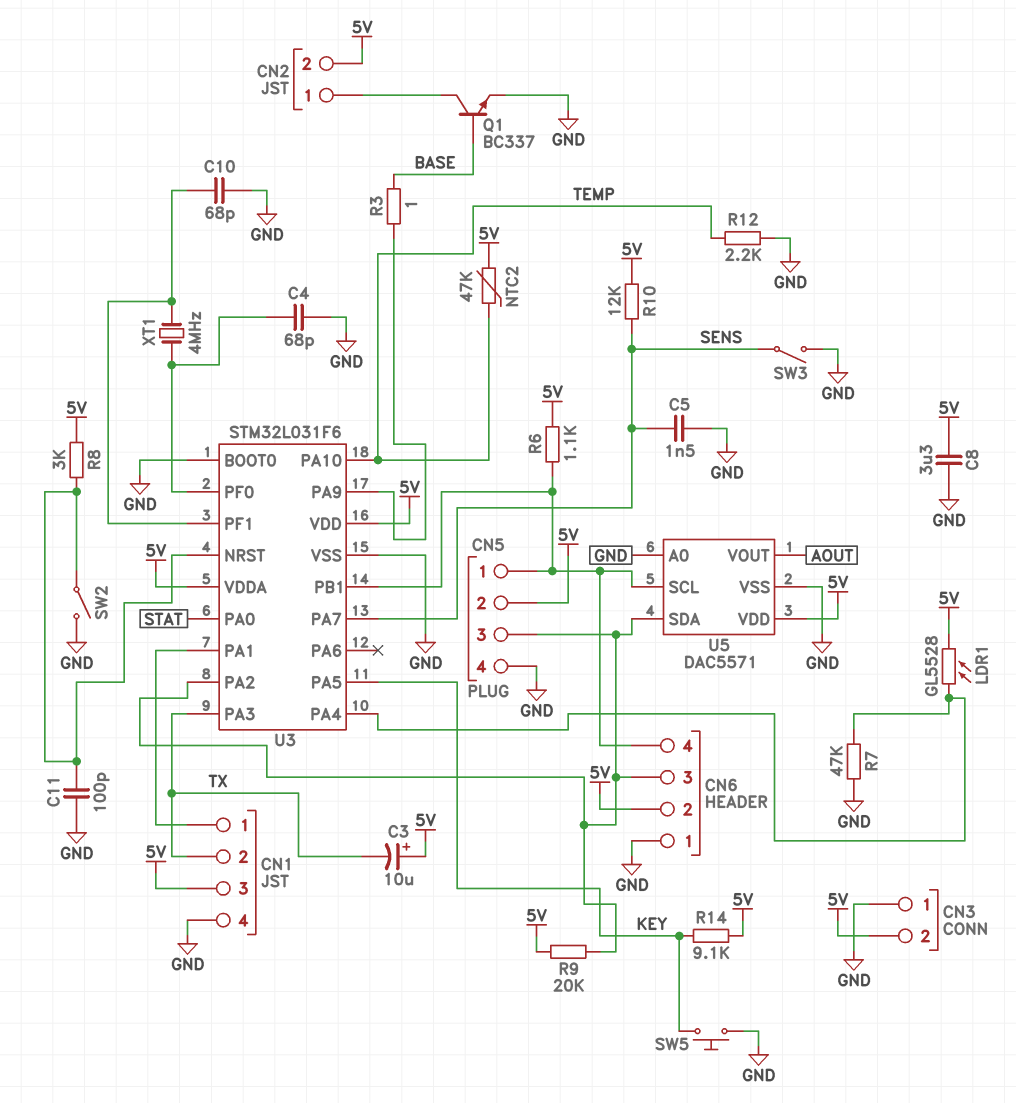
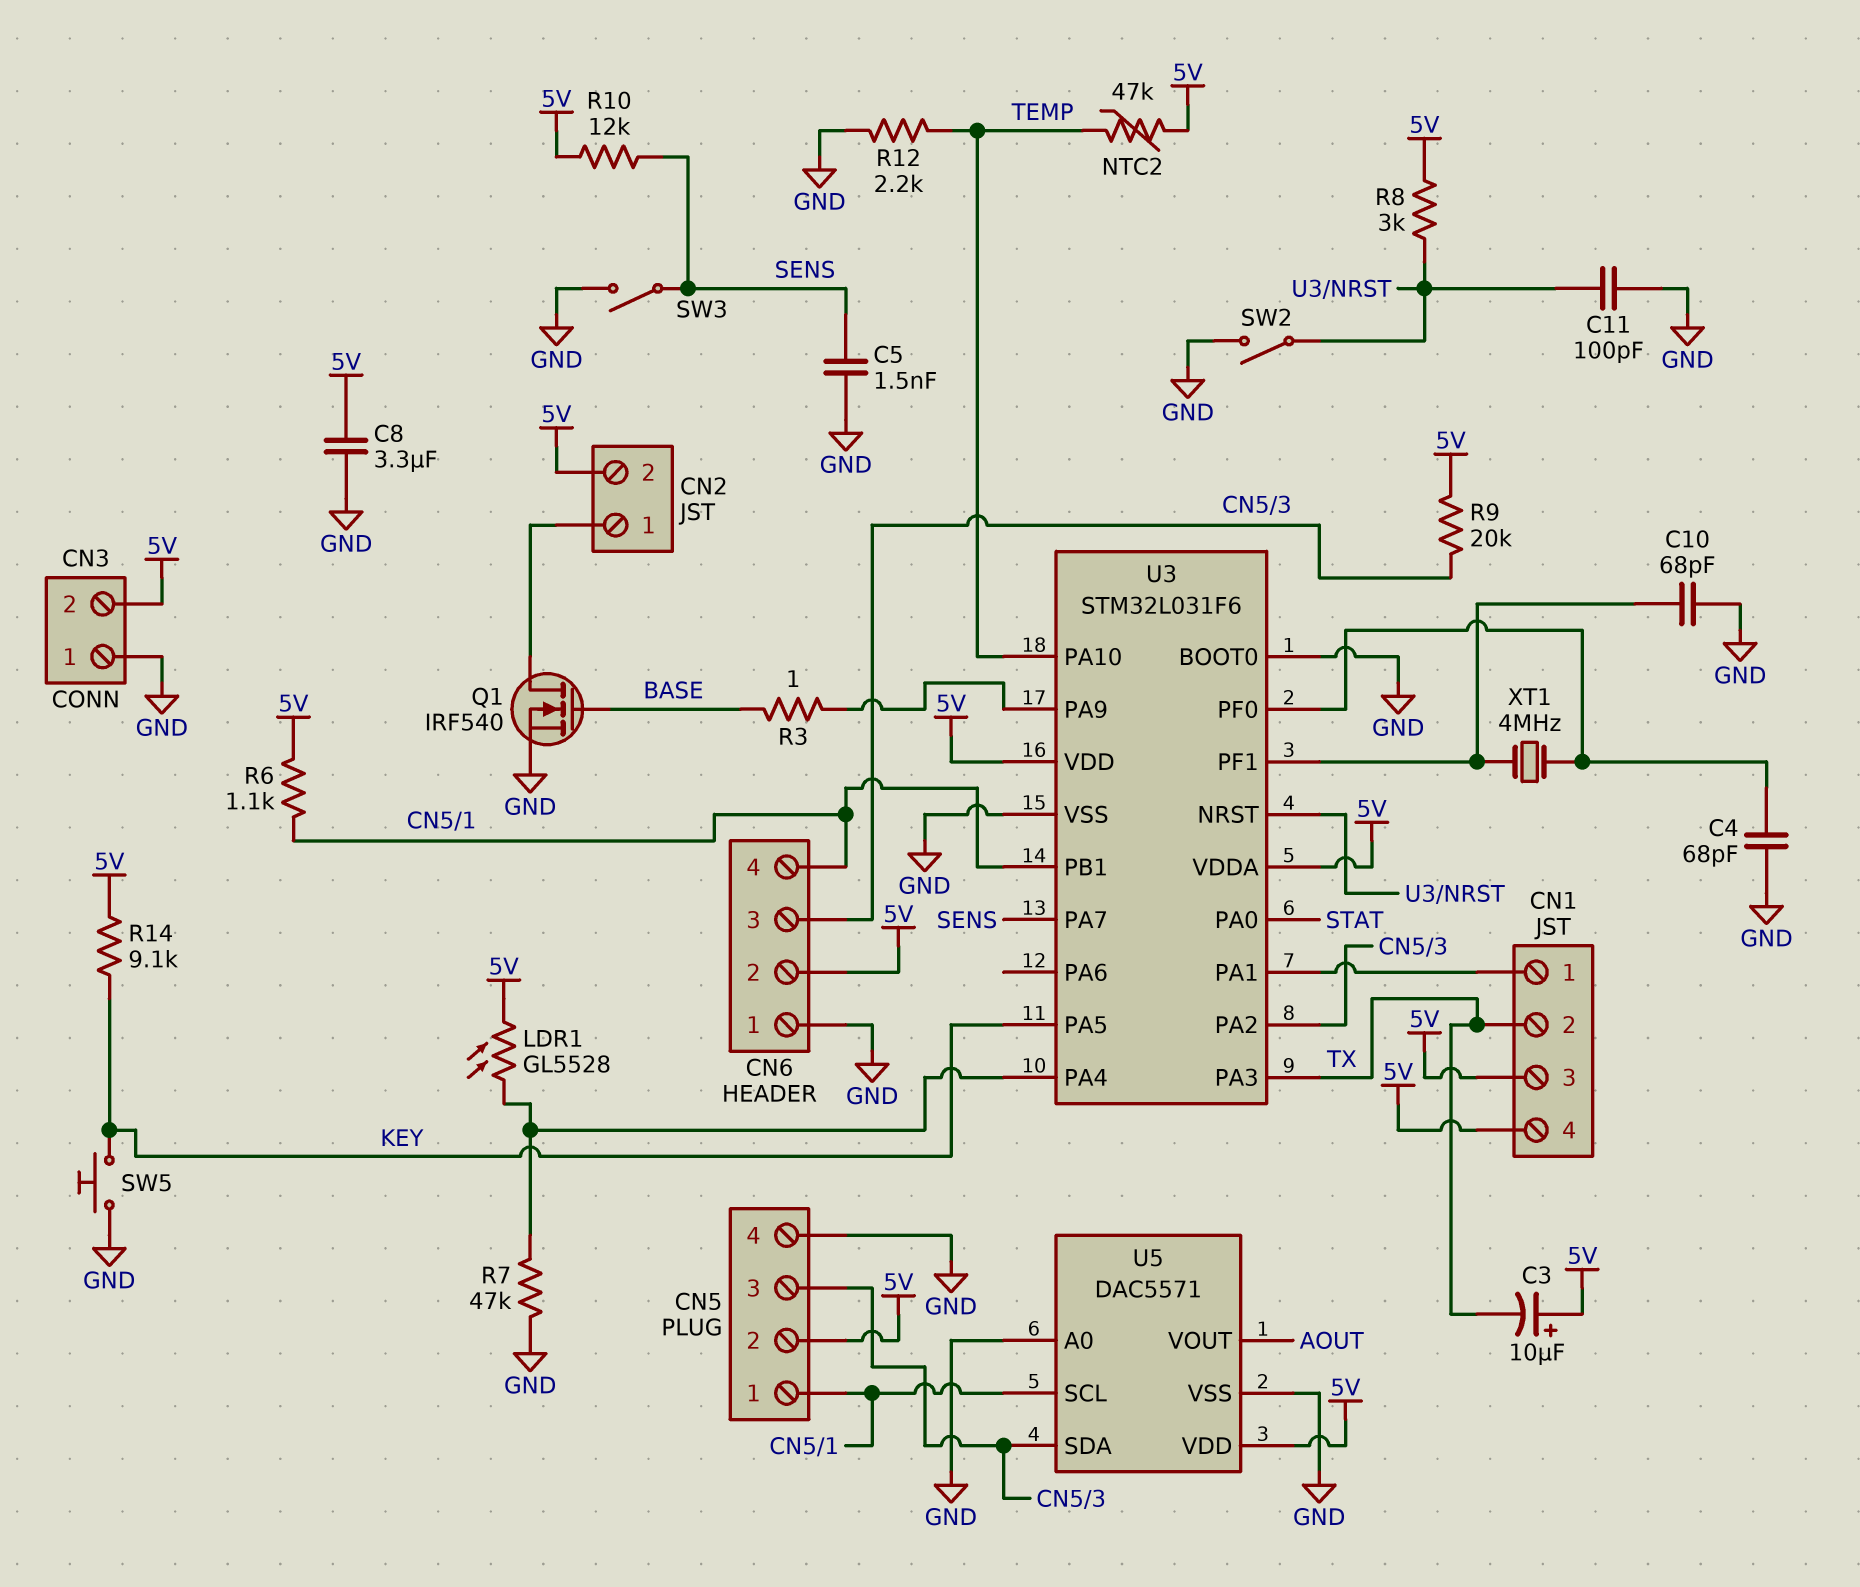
CN1 pin 4: GND -> 5V
Q1: NPN BC337 (B BASE, C CN2/1, E GND) -> NMOS IRF540 (G BASE, D CN2/1, S GND)

